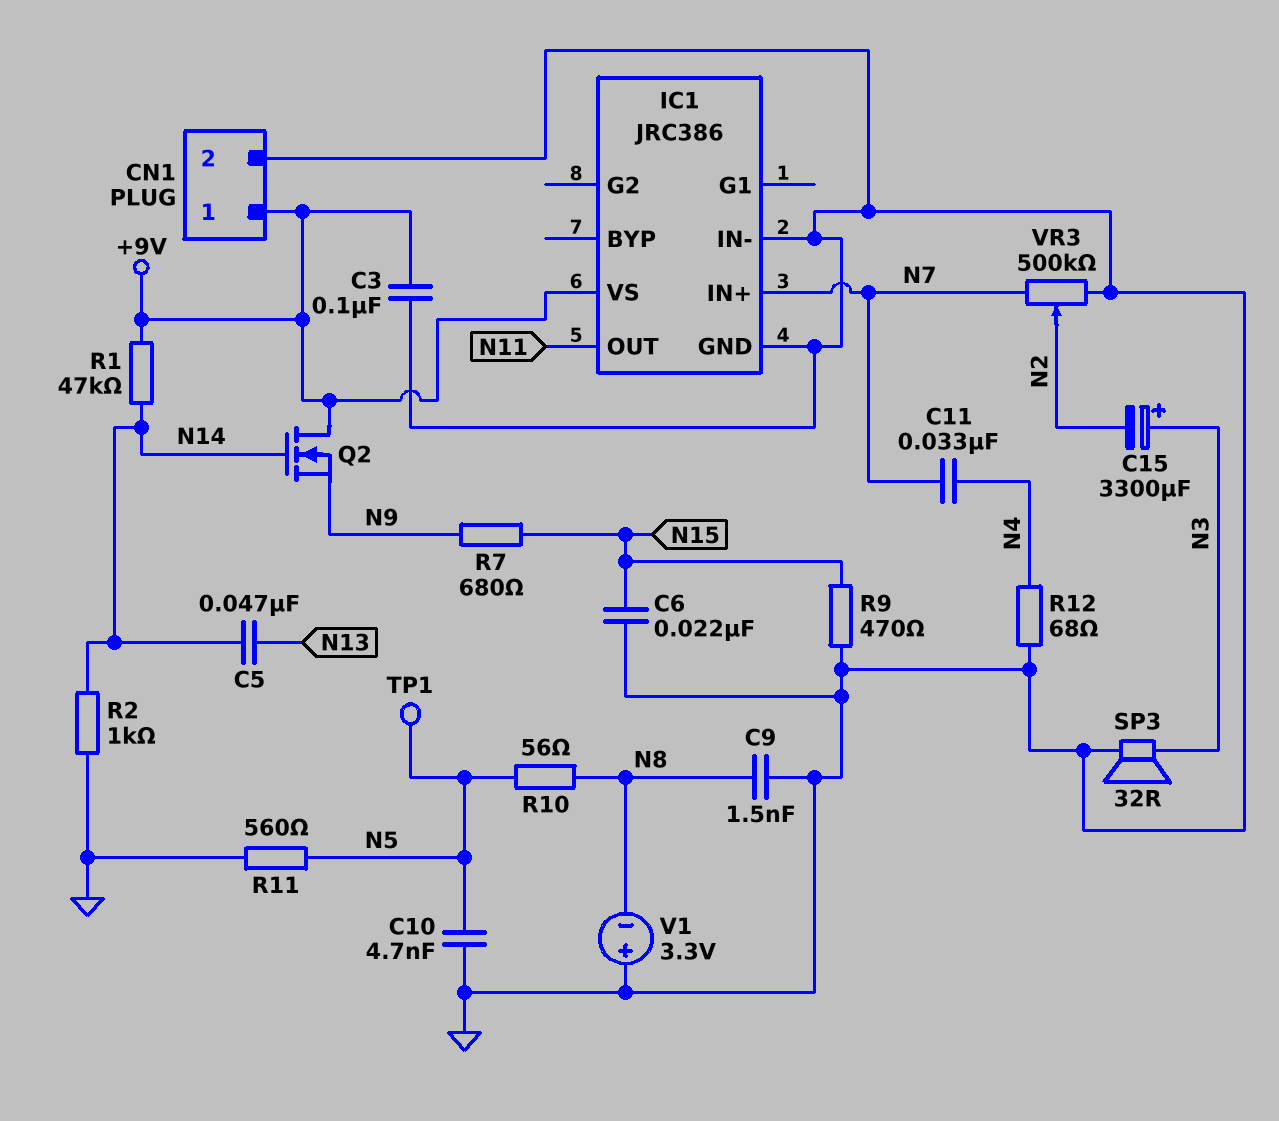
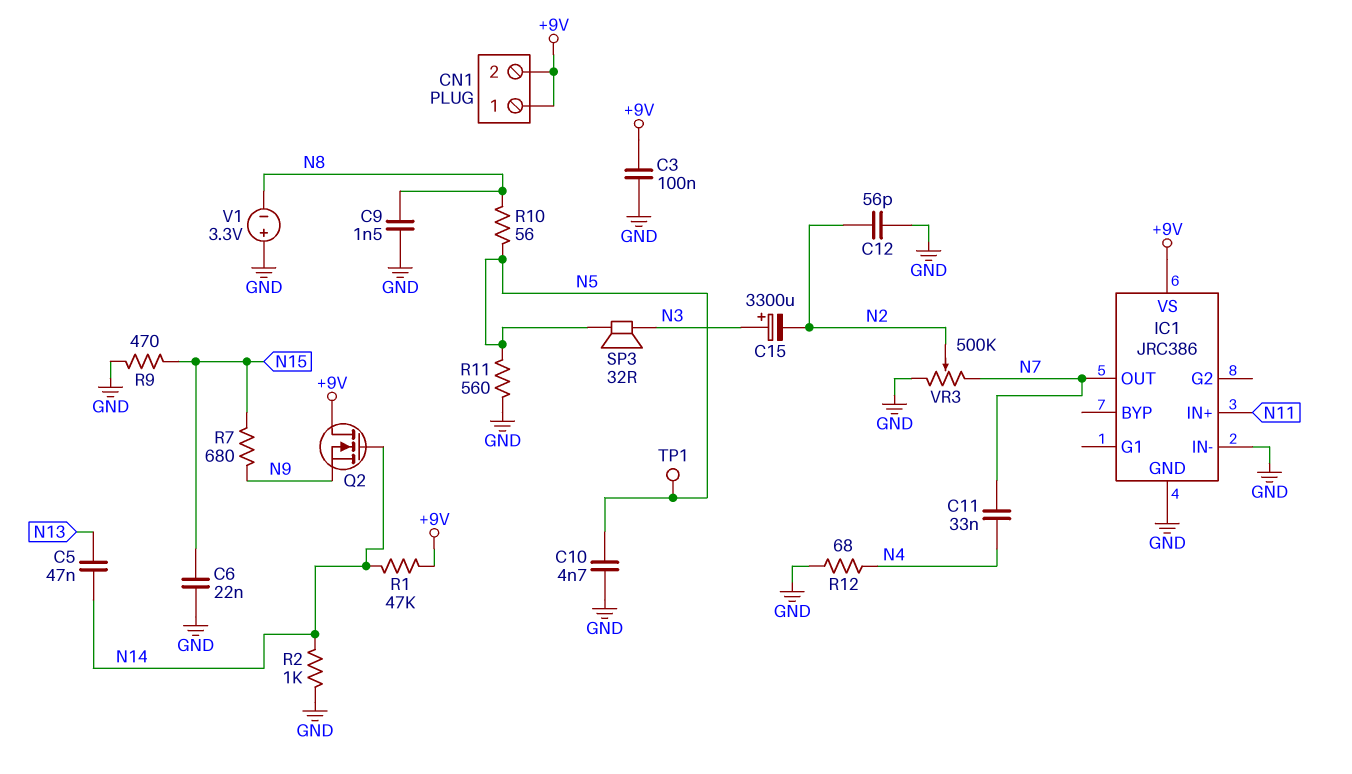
C12: none -> 56pF (GND, N2)
CN1 pin 2: GND -> +9V
IC1 pin IN+: N7 -> N11
IC1 pin OUT: N11 -> N7
SP3: speaker 32R (GND, N3) -> speaker 32R (N3, N5)

